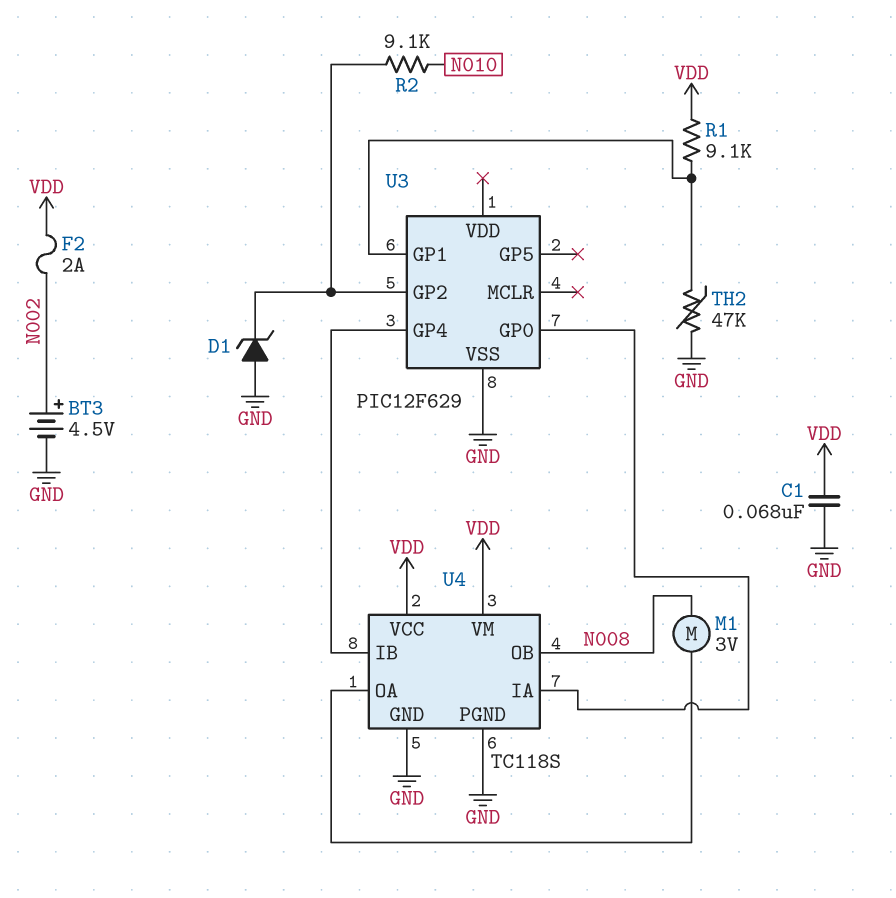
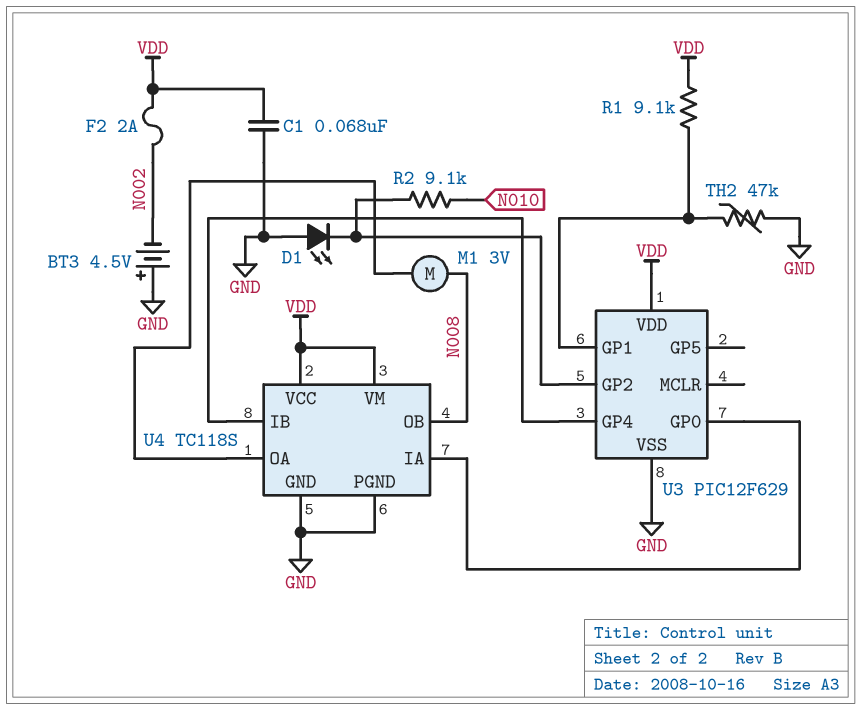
BT3: 4.5V (plus N002, minus GND) -> 4.5V (plus GND, minus N002)
D1: zener (A GND, K U3/GP2) -> LED (A GND, K U3/GP2)
U3 pin VDD: none -> VDD

